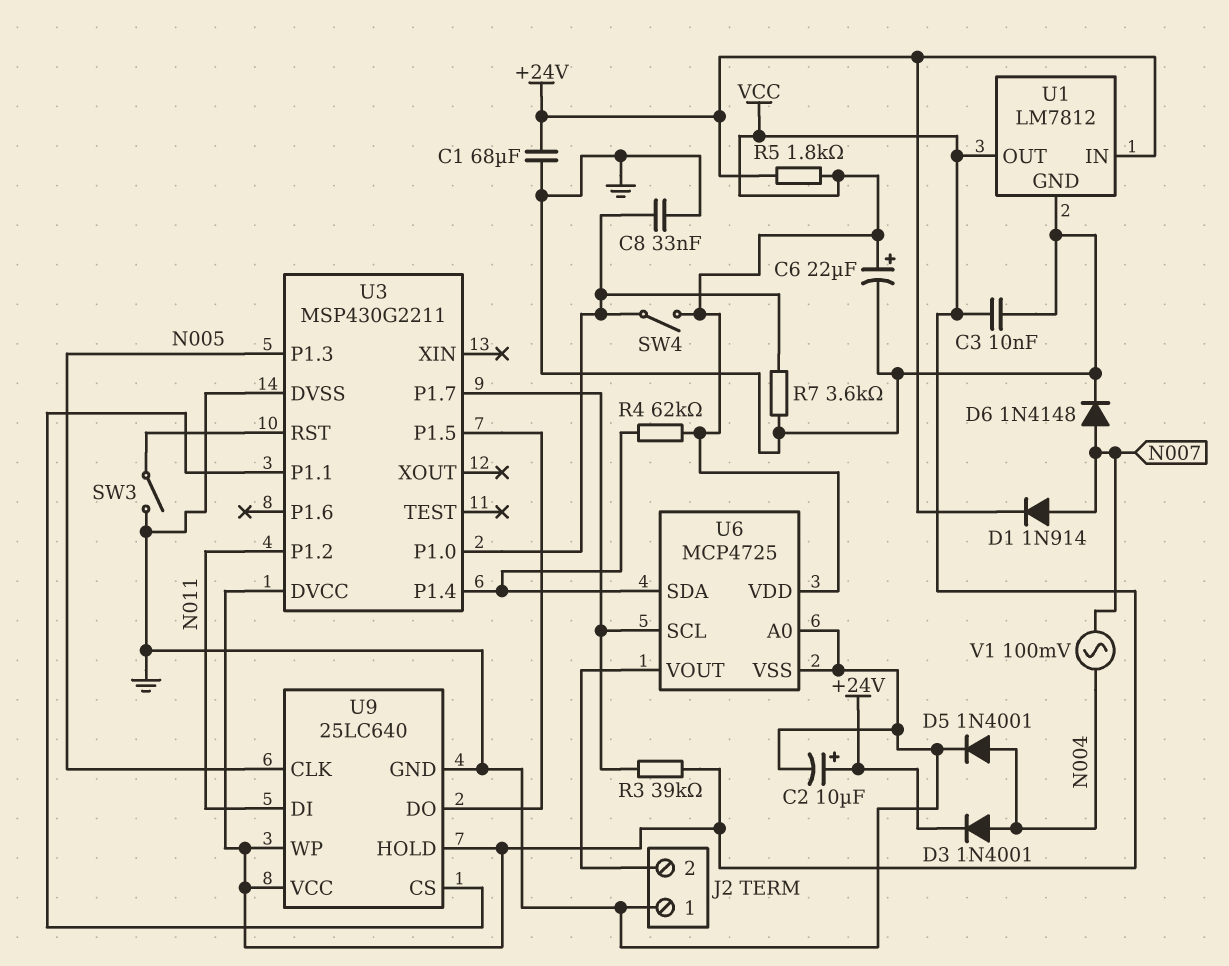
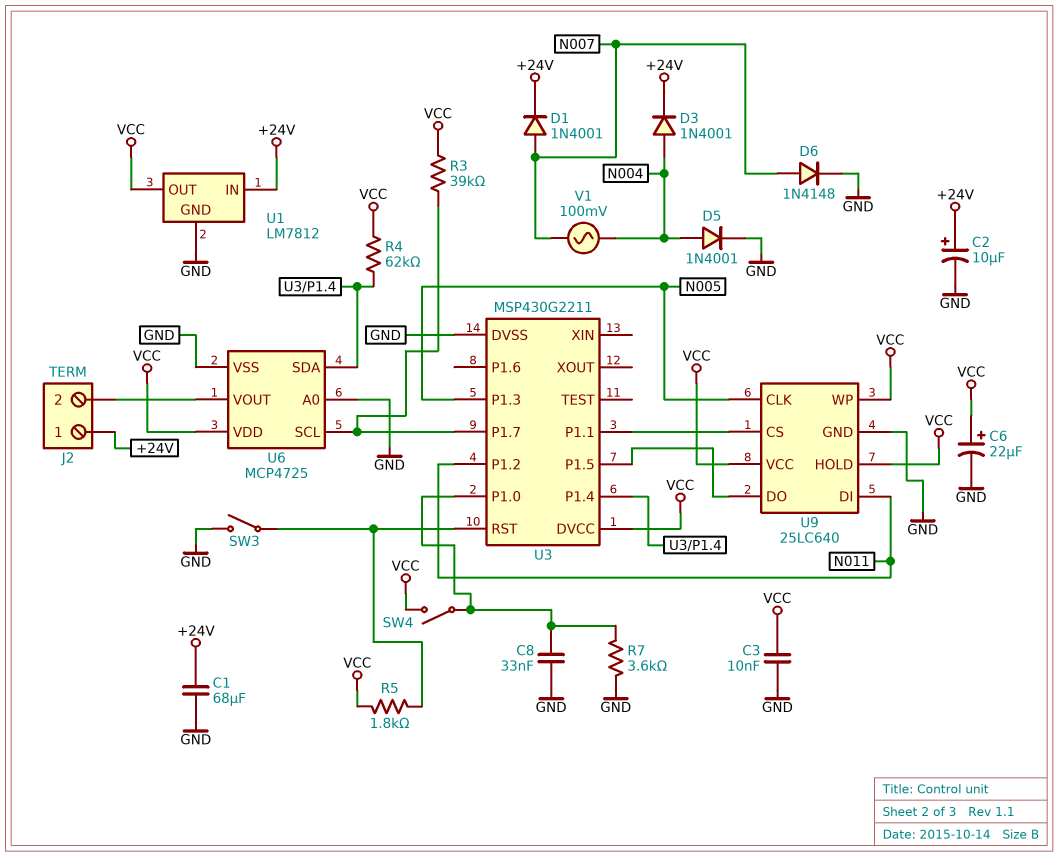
D1: diode 1N914 (A N007, K +24V) -> diode 1N4001 (A N007, K +24V)
J2 pin 1: GND -> +24V
R5: 1.8k (+24V, VCC) -> 1.8k (U3/RST, VCC)

